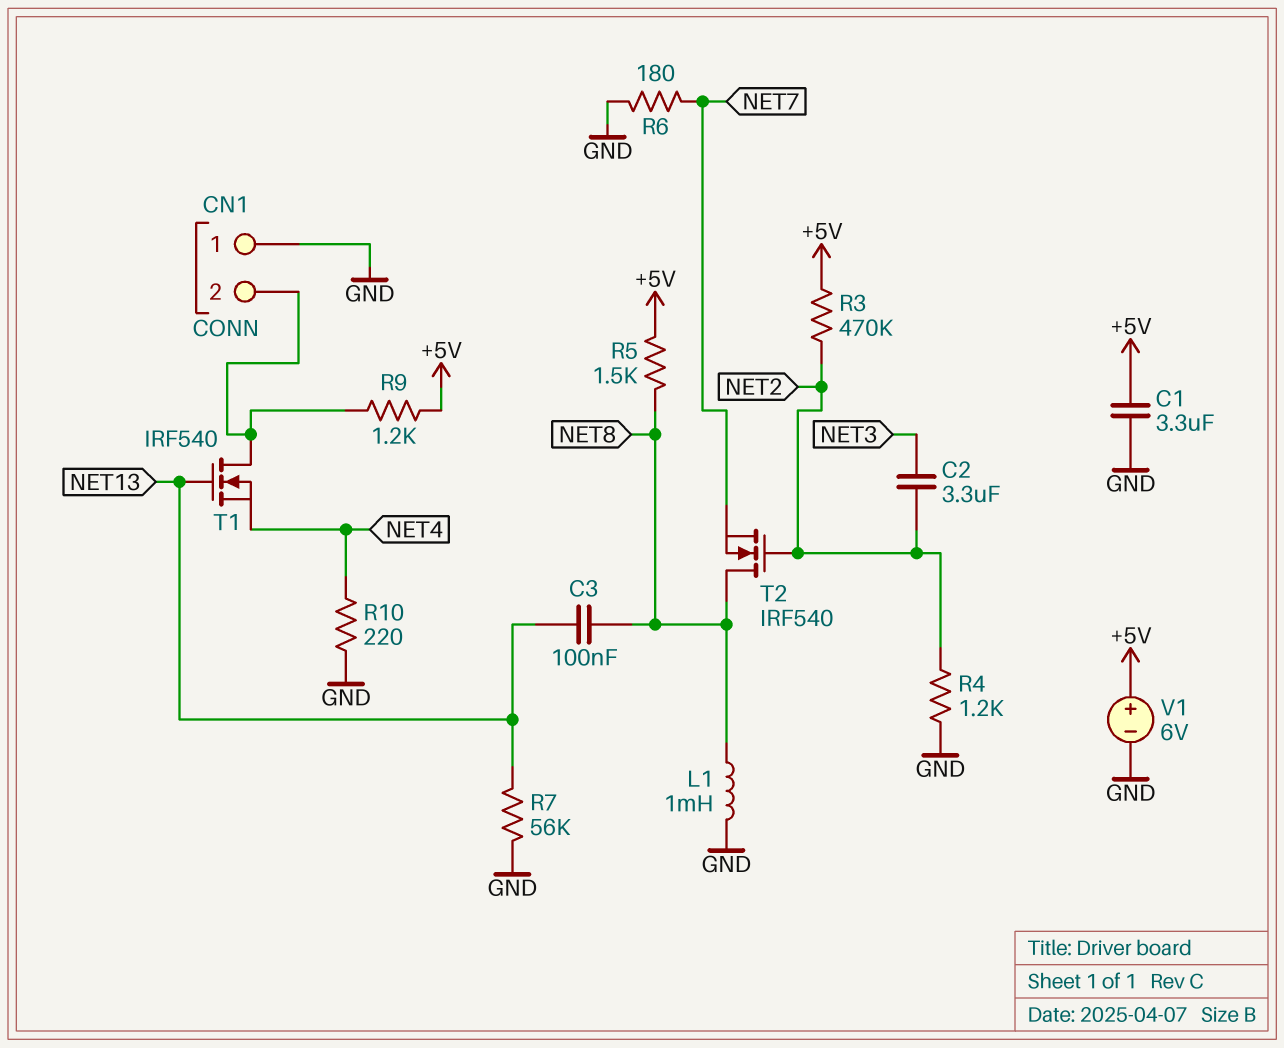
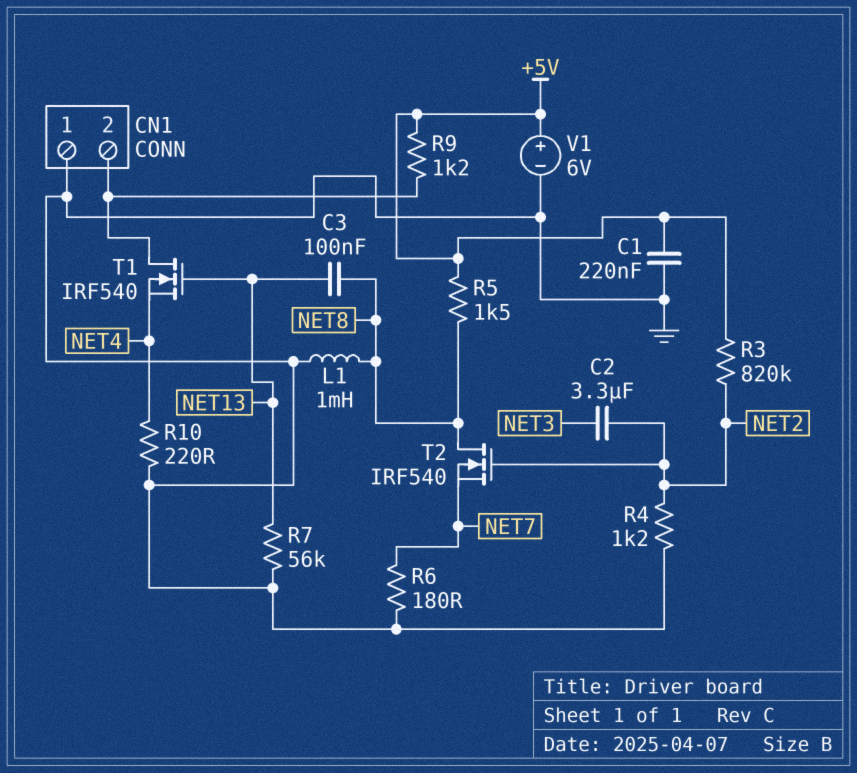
C1: 3.3uF (+5V, GND) -> 220nF (+5V, GND)
R3: 470k (+5V, NET2) -> 820k (+5V, NET2)

